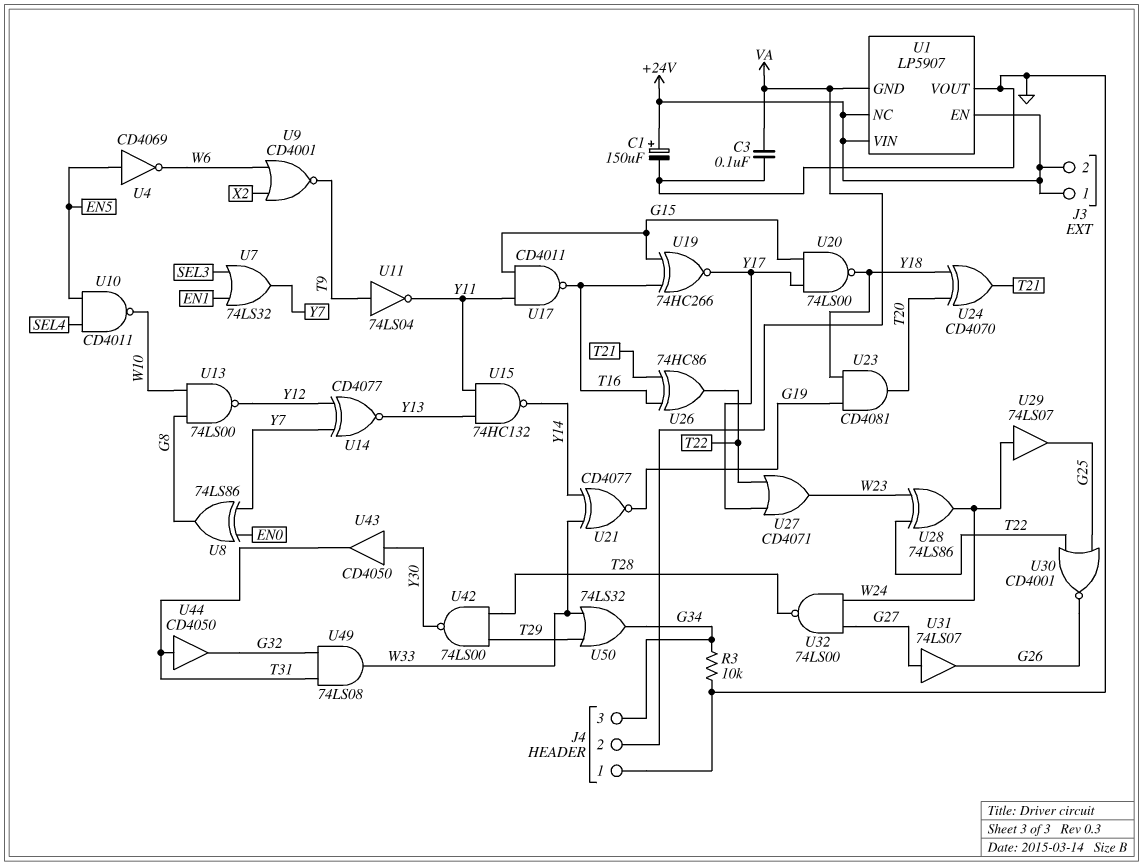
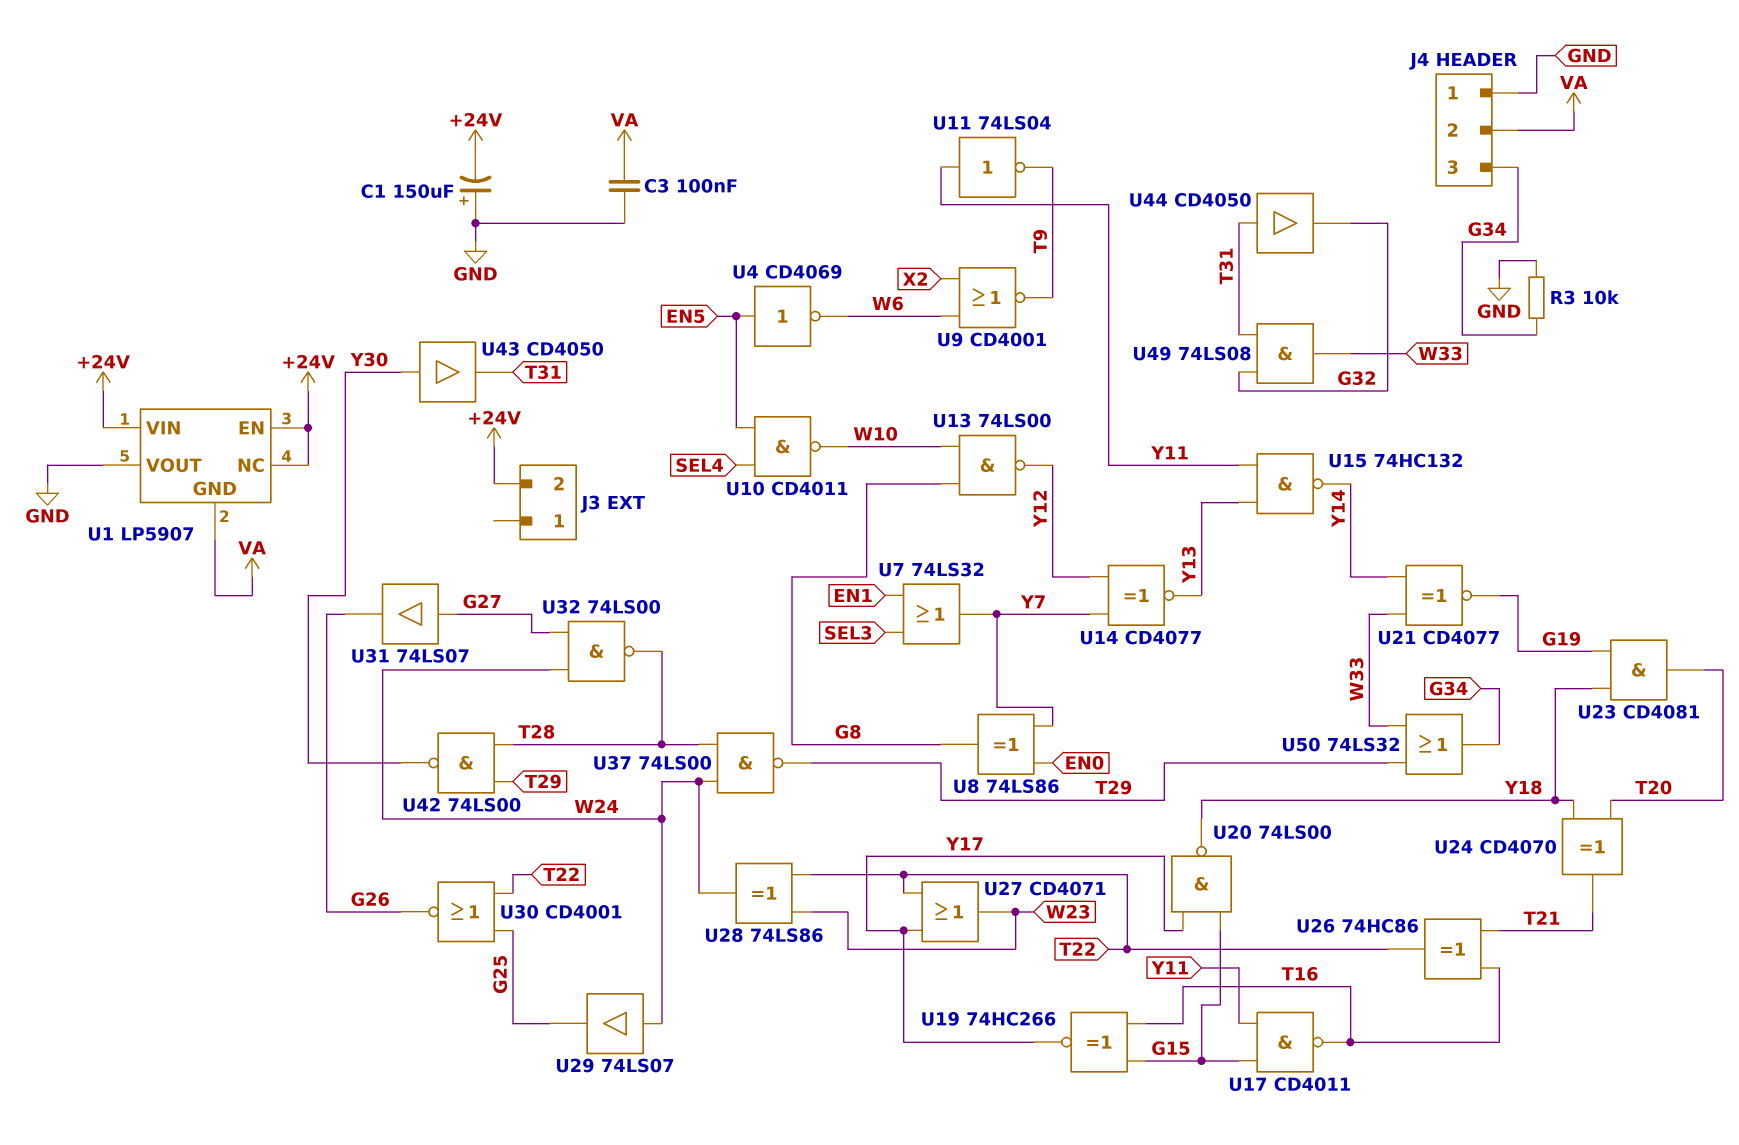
C1: 150uF (plus +24V, minus GND) -> 150uF (plus GND, minus +24V)
J3 pin 1: +24V -> none
U11: NOT 74LS04 (in T9, out Y11) -> NOT 74LS04 (in Y11, out T9)
U37: none -> NAND 74LS00 (in T28, in W24, out T29)

